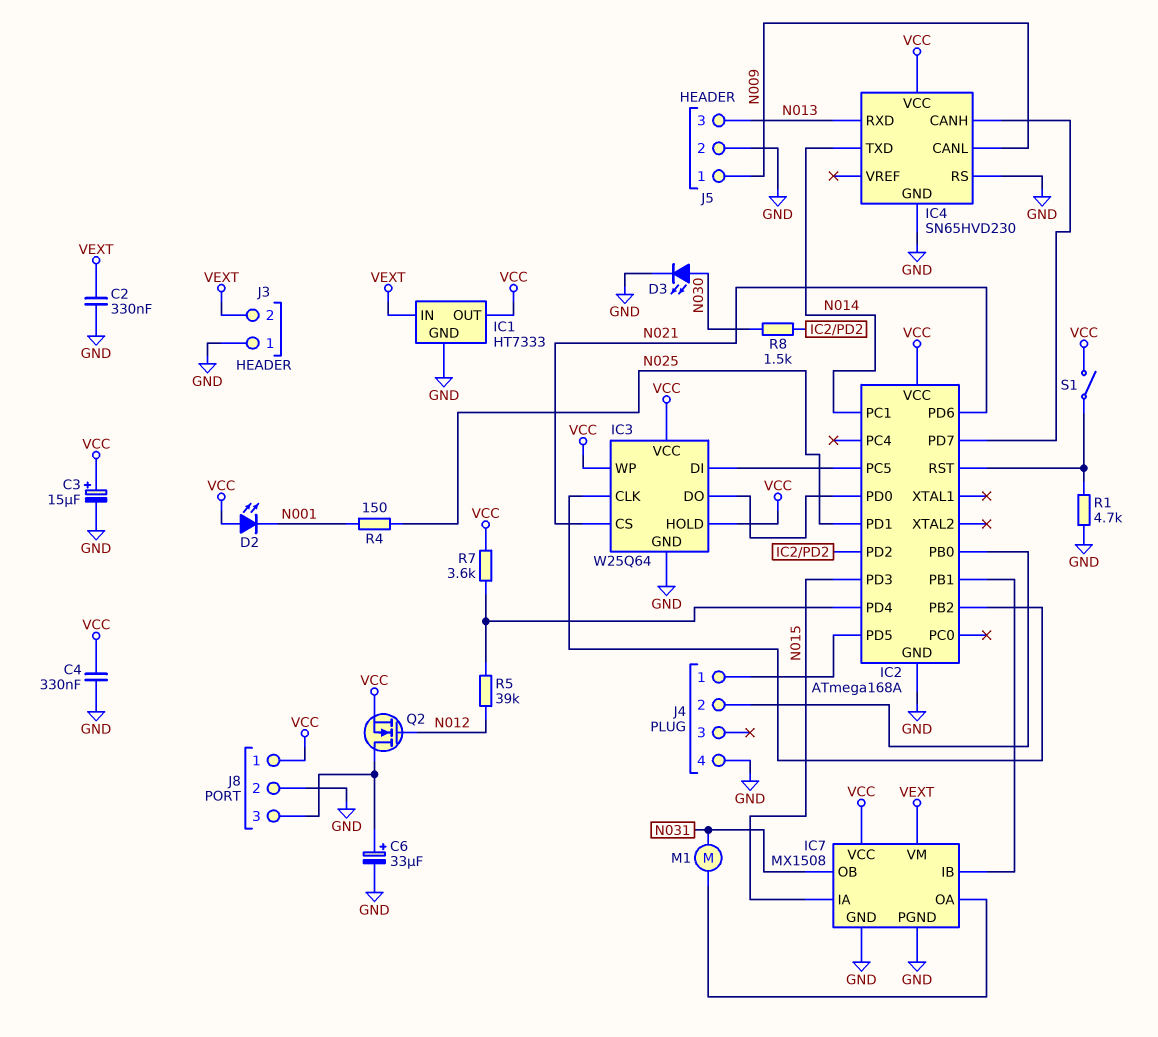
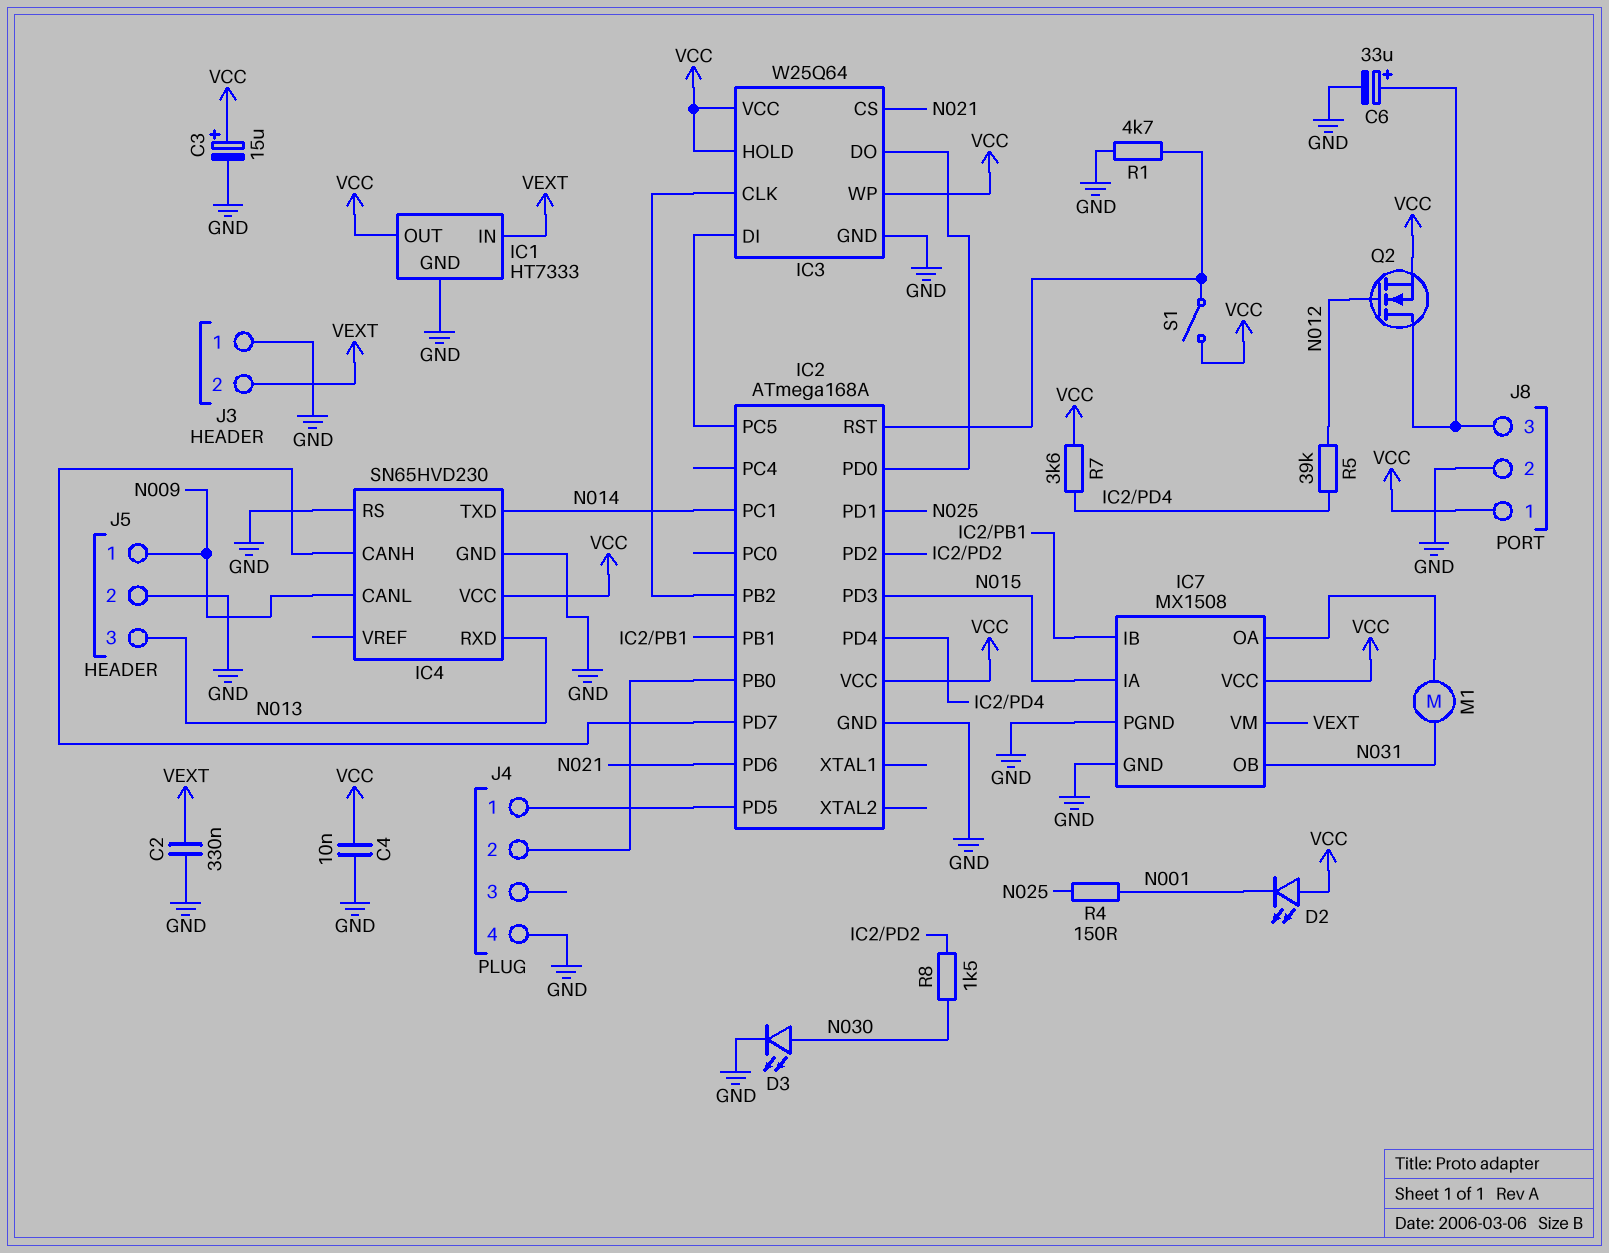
C4: 330nF (GND, VCC) -> 10nF (GND, VCC)

